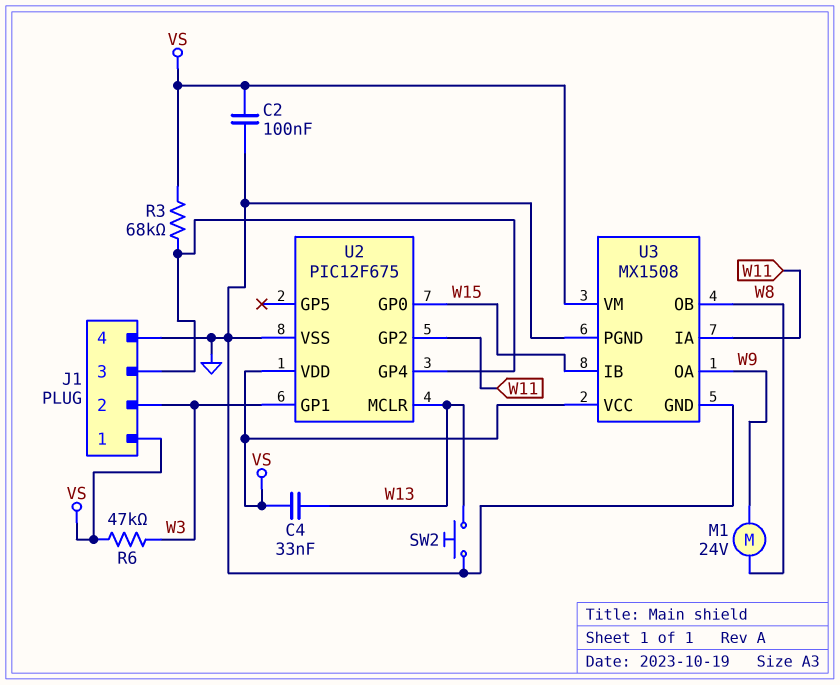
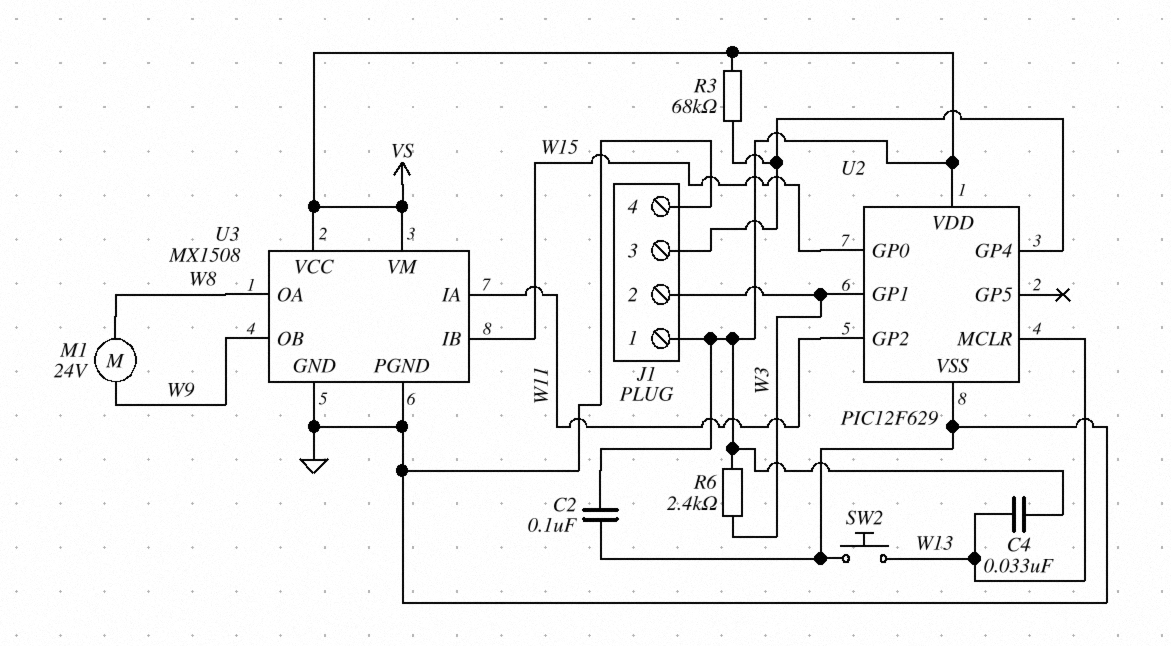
R6: 47k (VS, W3) -> 2.4k (VS, W3)
U2: PIC12F675 -> PIC12F629
U3 pin OA: W9 -> W8
U3 pin OB: W8 -> W9

